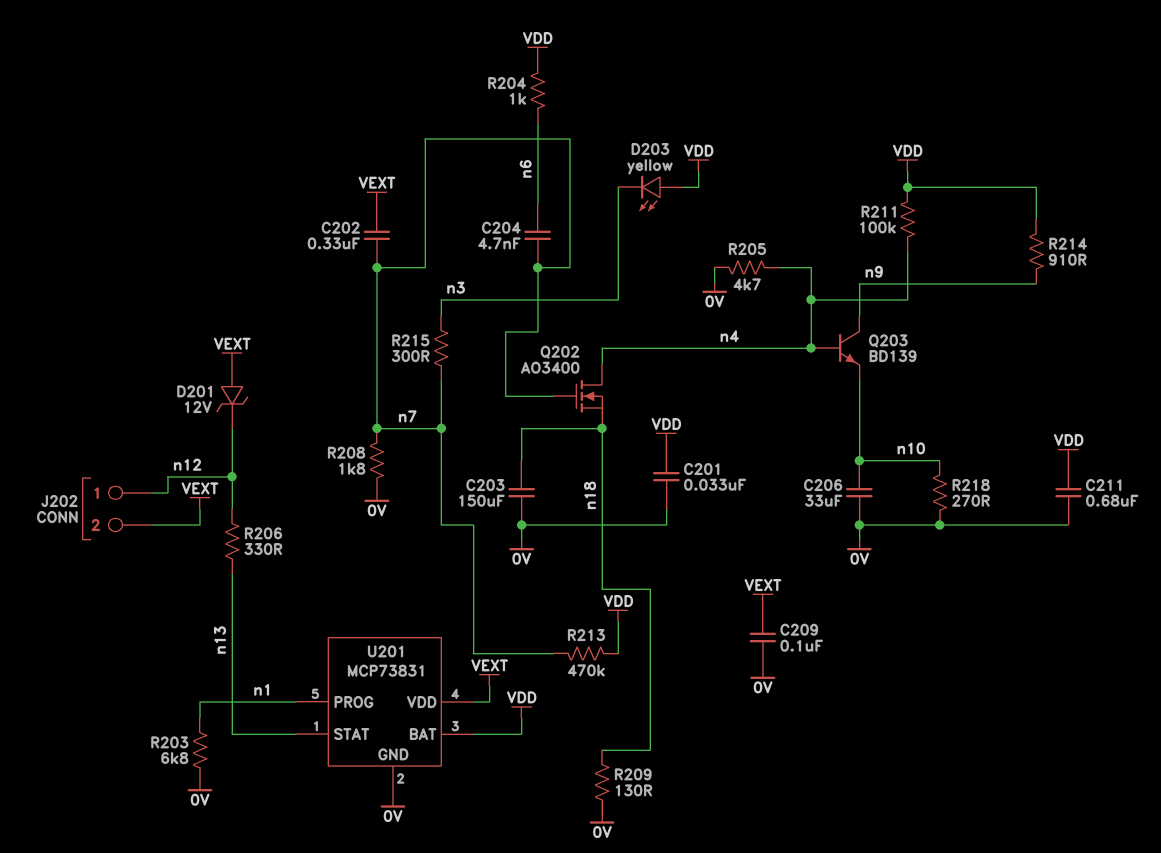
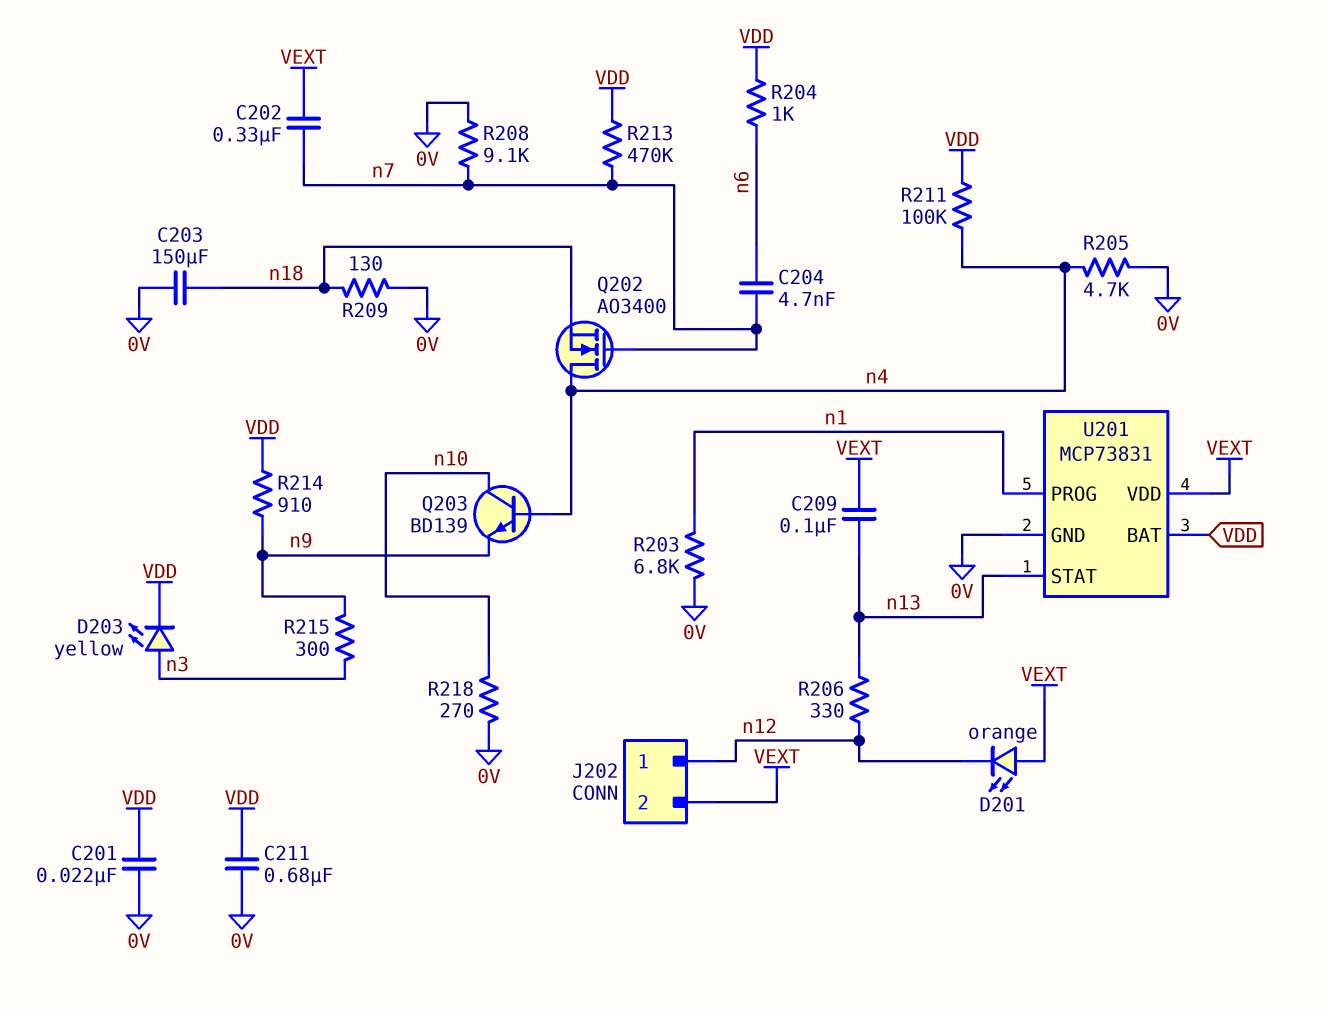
C201: 33nF (0V, VDD) -> 22nF (0V, VDD)
C206: 33uF (0V, n10) -> none
C209: 100nF (0V, VEXT) -> 100nF (VEXT, n13)
D201: zener 12V (A VEXT, K n12) -> LED orange (A VEXT, K n12)
D203: LED yellow (A VDD, K n3) -> LED yellow (A n3, K VDD)
Q203: NPN BD139 (B n4, C n9, E n10) -> NPN BD139 (B n4, C n10, E n9)
R208: 1.8k (0V, n7) -> 9.1k (0V, n7)
R215: 300 (n3, n7) -> 300 (n3, n9)

